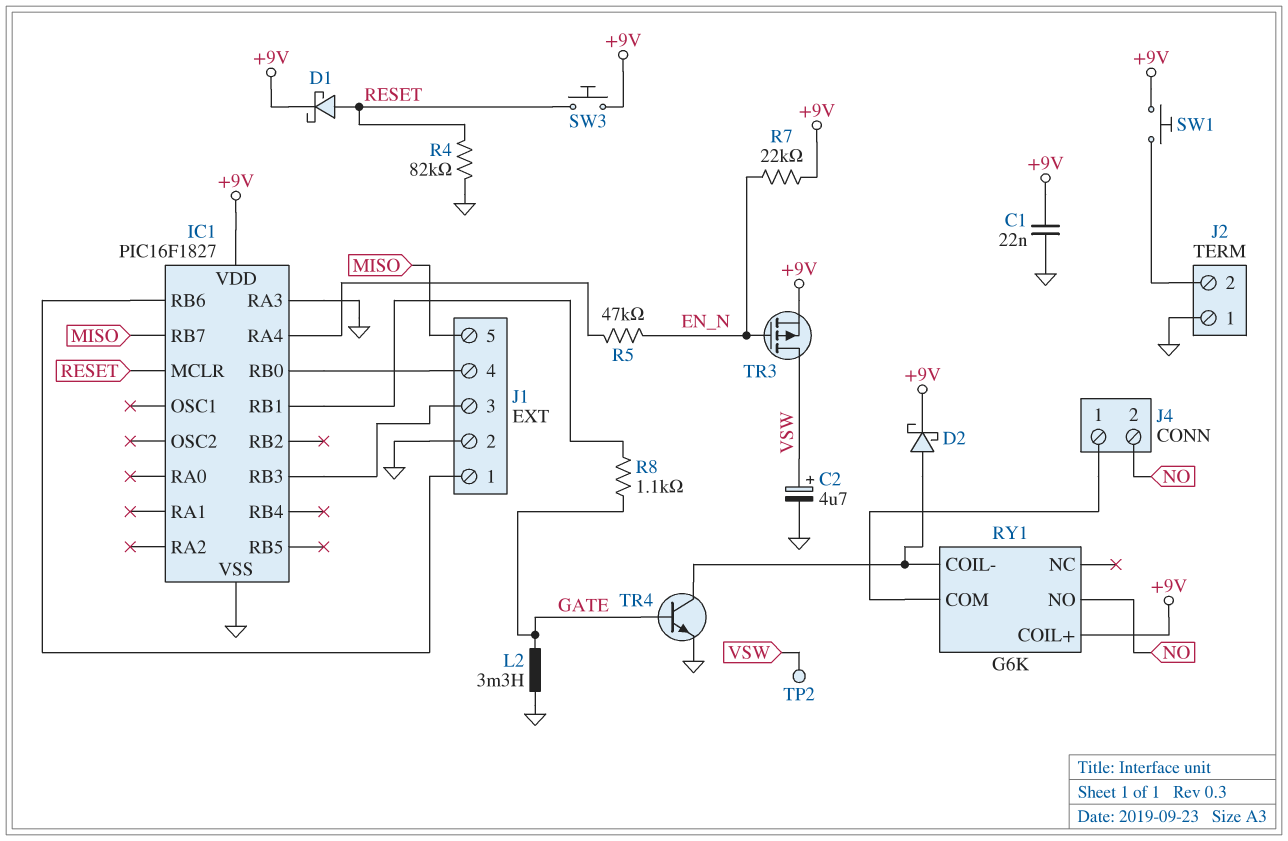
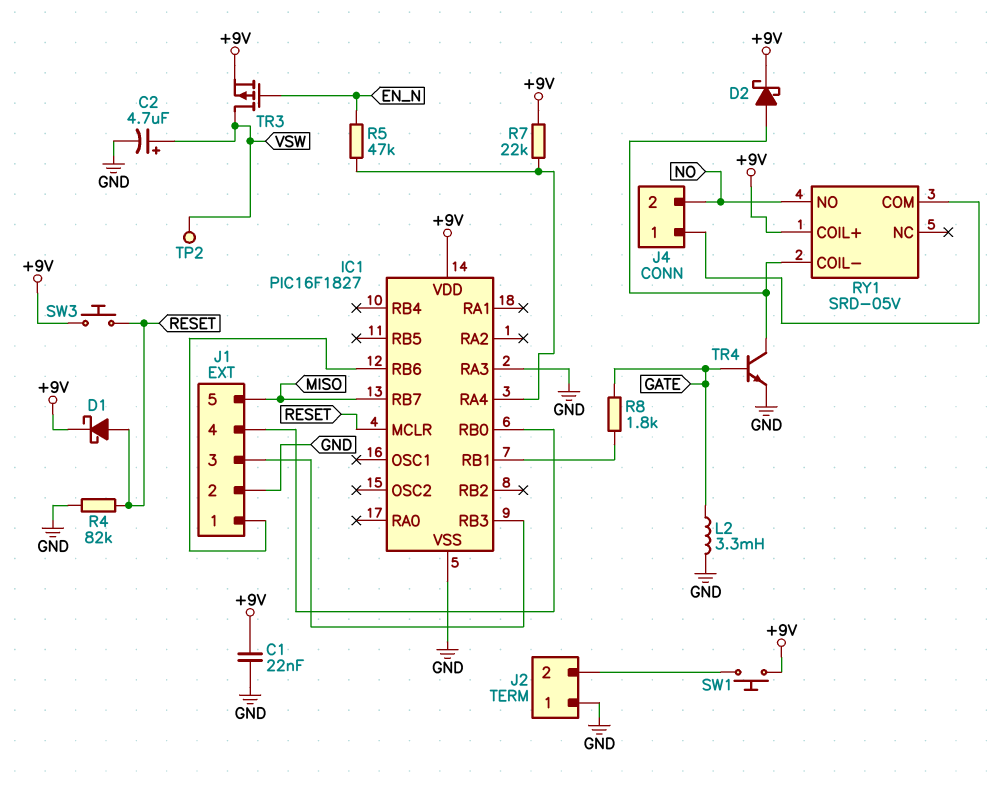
R7: 22k (+9V, EN_N) -> 22k (+9V, IC1/RA4)
R8: 1.1k (GATE, IC1/RB1) -> 1.8k (GATE, IC1/RB1)
RY1: G6K -> SRD-05V

